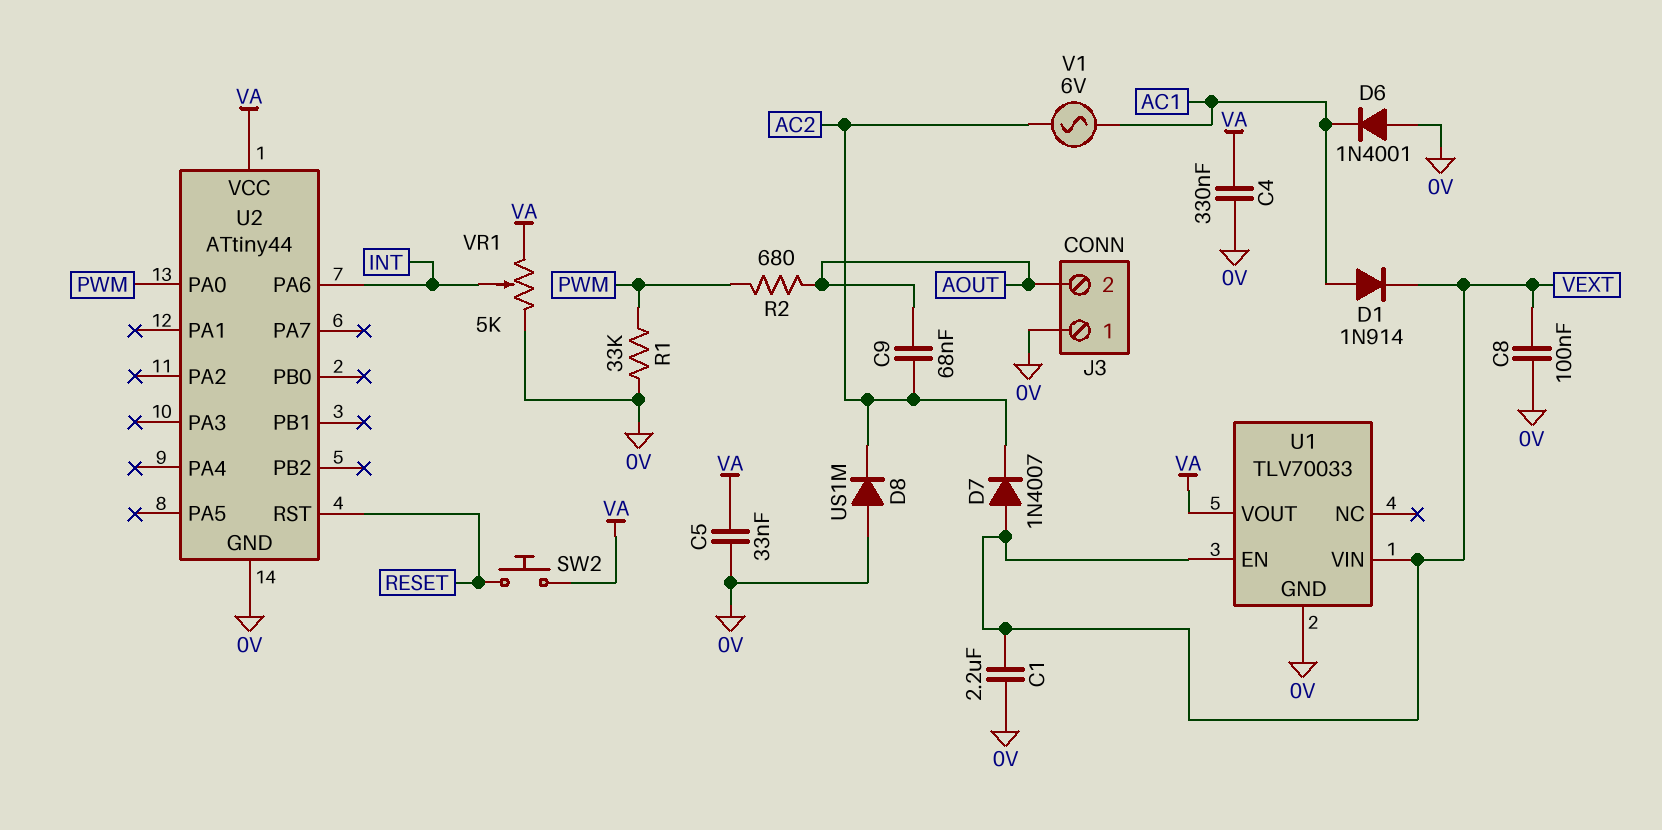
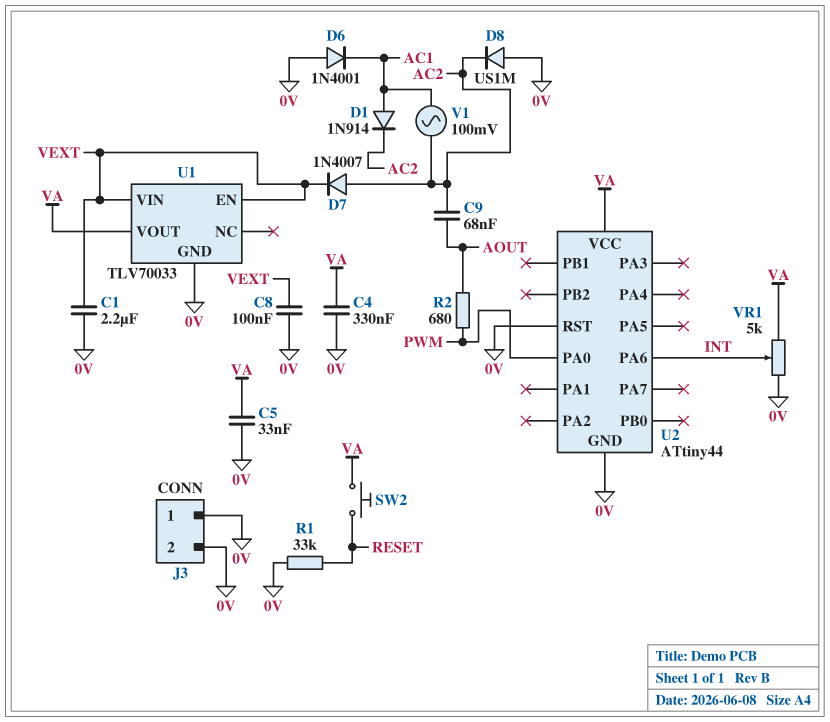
D1: diode 1N914 (A AC1, K VEXT) -> diode 1N914 (A AC1, K AC2)
D7: diode 1N4007 (A VEXT, K AC2) -> diode 1N4007 (A AC2, K VEXT)
J3 pin 2: AOUT -> 0V
R1: 33k (0V, PWM) -> 33k (0V, RESET)
U2 pin RST: RESET -> 0V
V1: AC 6V (AC1, AC2) -> AC 100mV (AC1, AC2)

